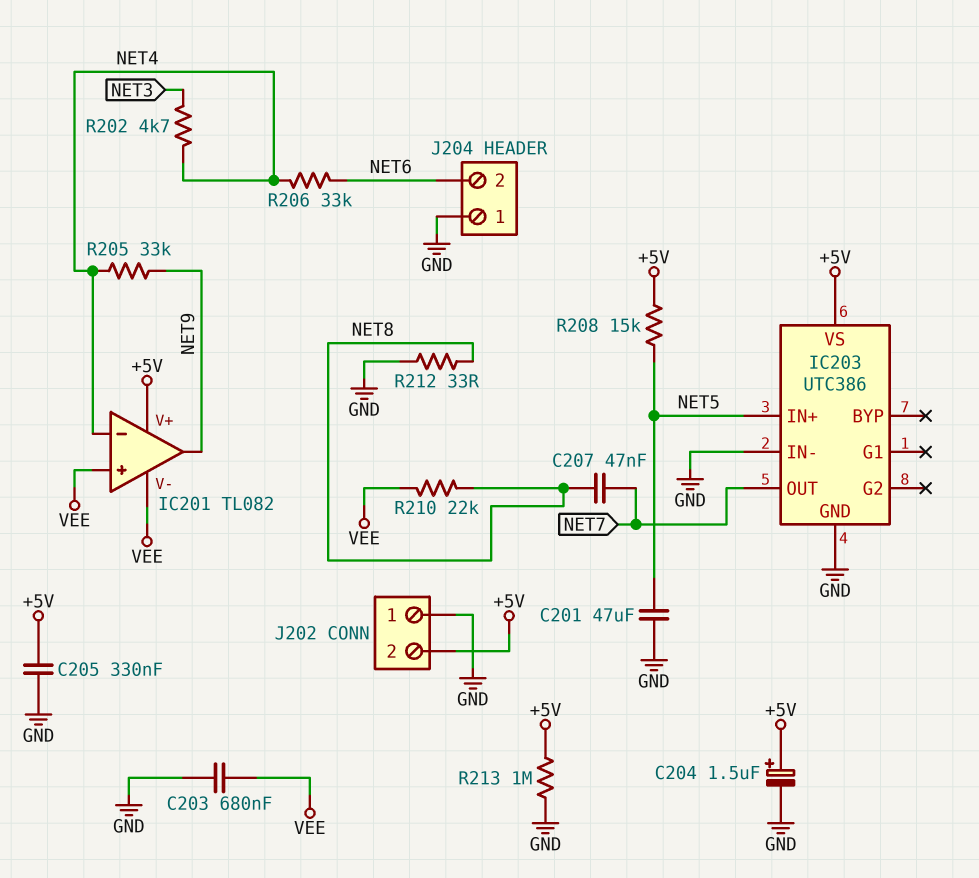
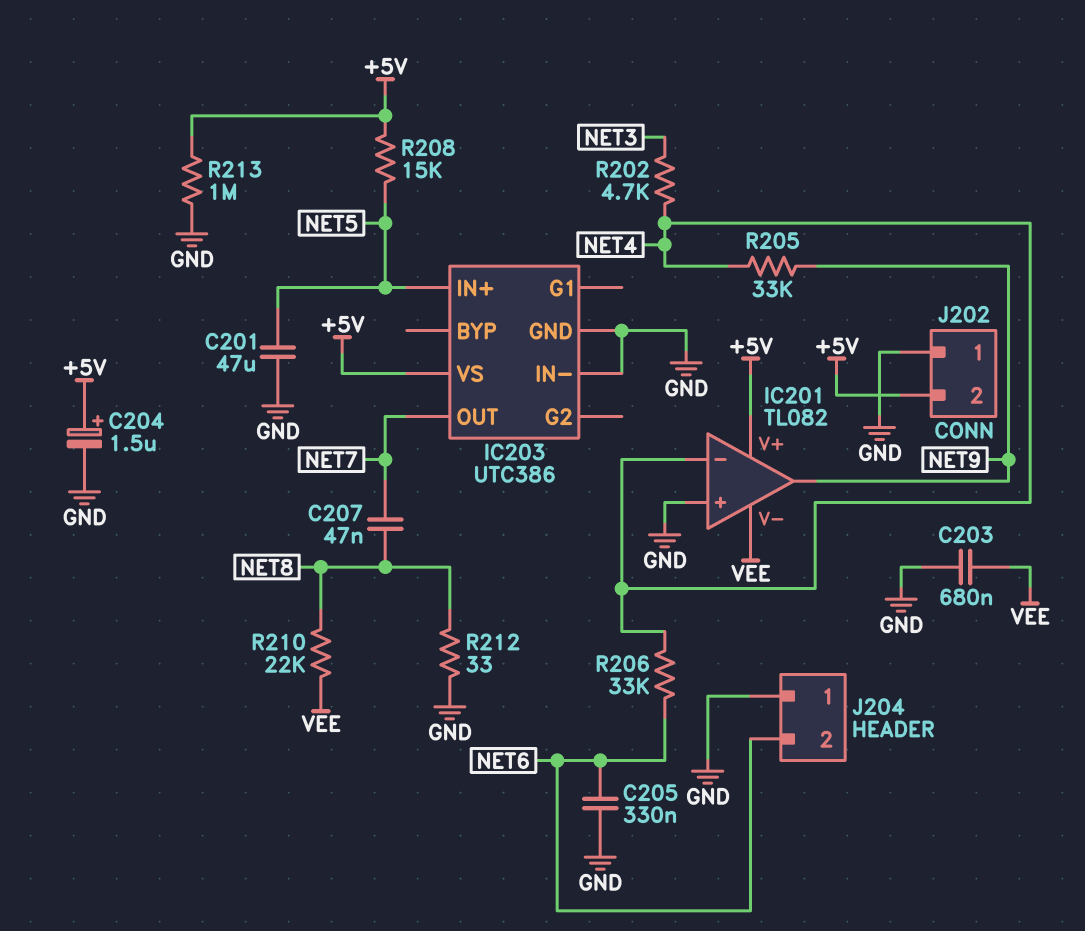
C205: 330nF (+5V, GND) -> 330nF (GND, NET6)
IC201 pin in+: VEE -> GND

